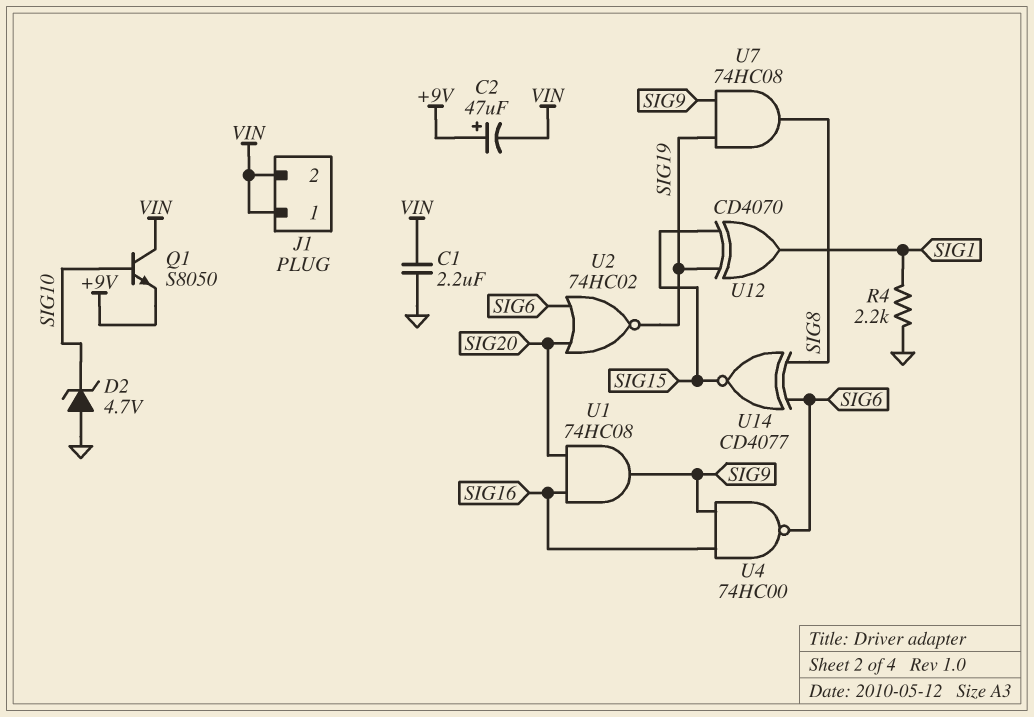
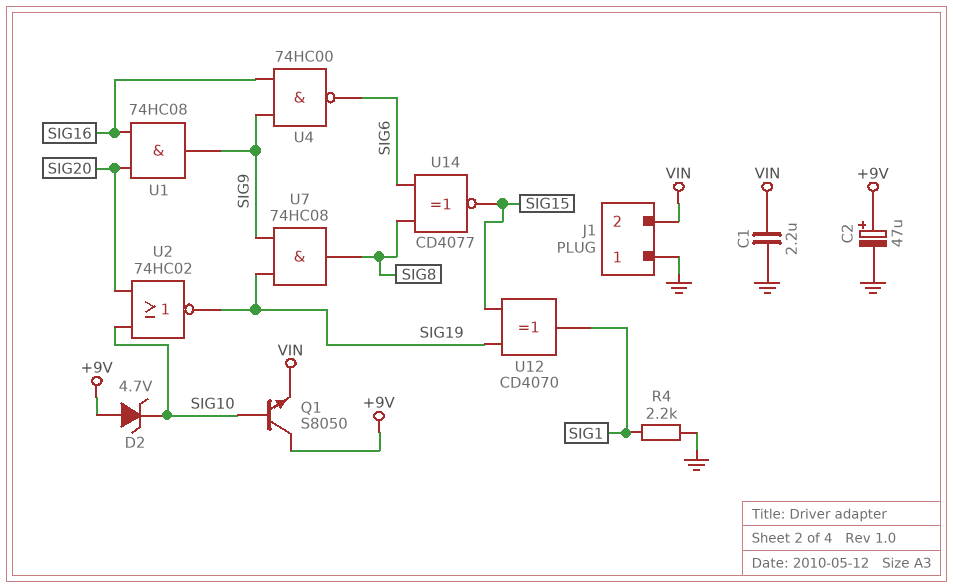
C2: 47uF (plus +9V, minus VIN) -> 47uF (plus +9V, minus GND)
D2: zener 4.7V (A GND, K SIG10) -> zener 4.7V (A +9V, K SIG10)
J1 pin 1: VIN -> GND
Q1: NPN S8050 (B SIG10, C VIN, E +9V) -> NPN S8050 (B SIG10, C +9V, E VIN)
U2: NOR 74HC02 (in SIG6, in SIG20, out SIG19) -> NOR 74HC02 (in SIG10, in SIG20, out SIG19)

